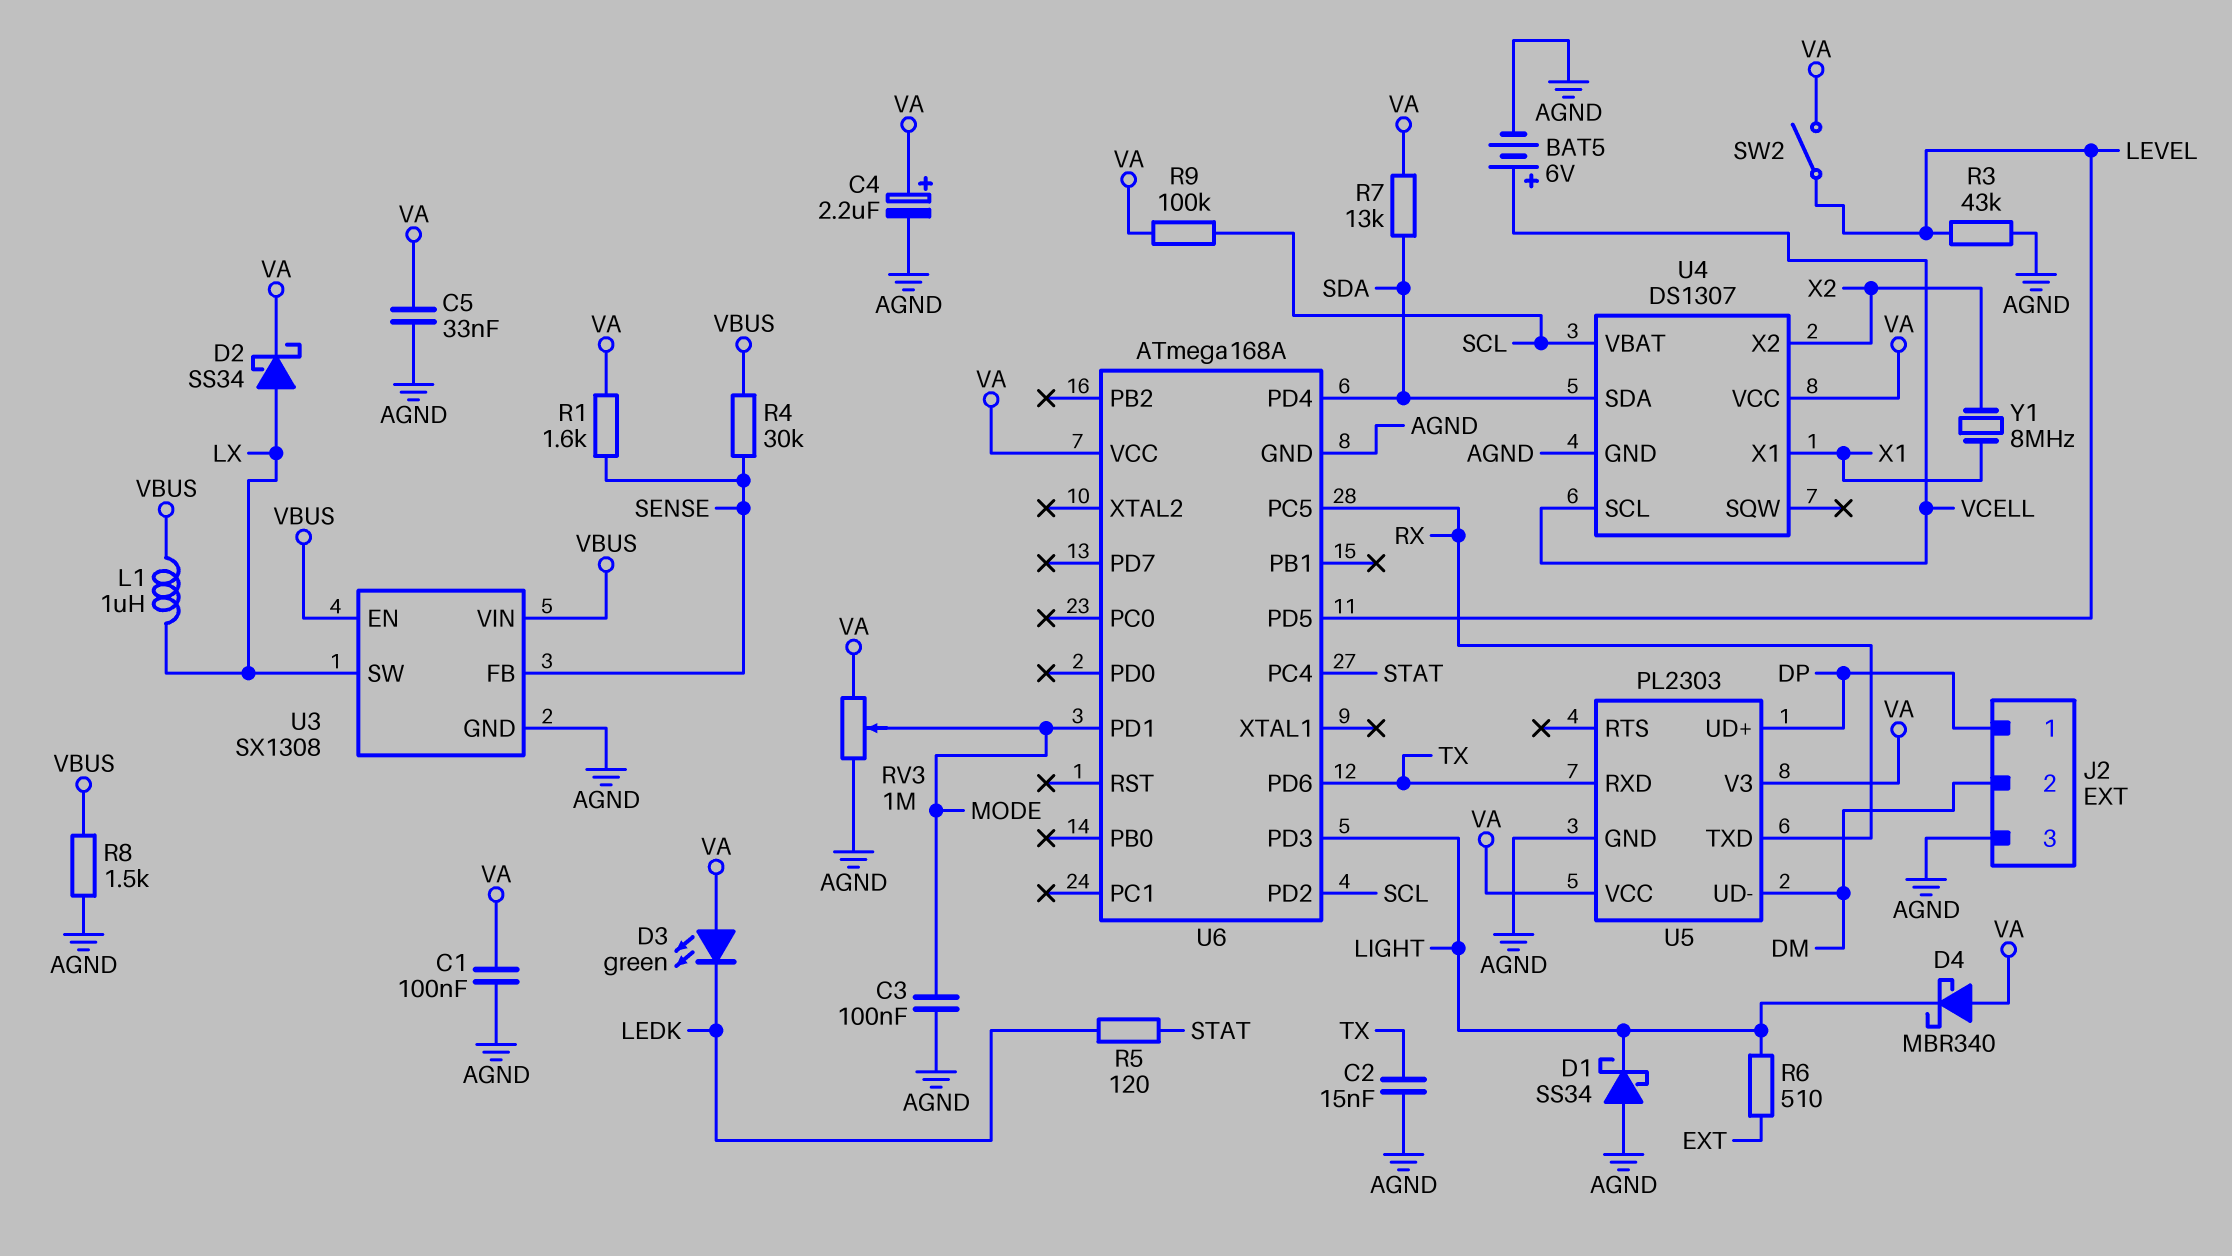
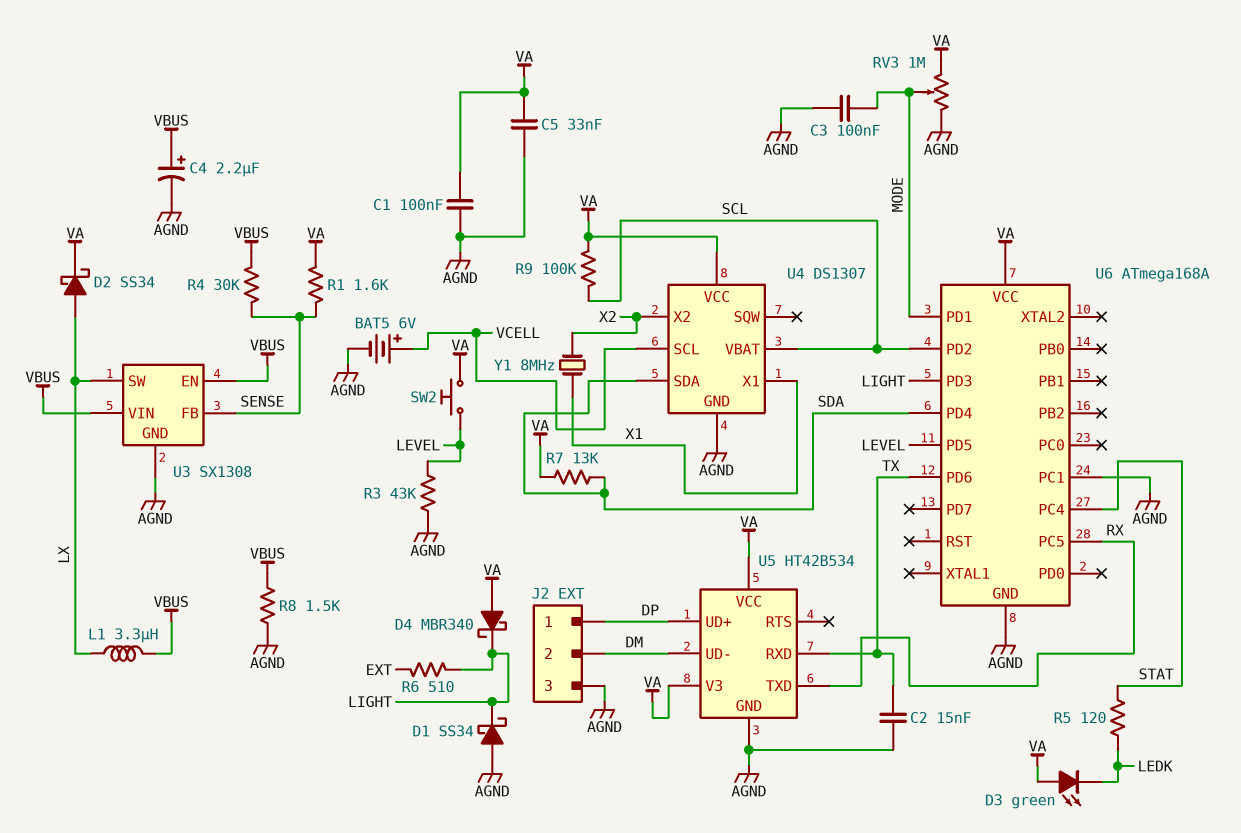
C4: 2.2uF (plus VA, minus AGND) -> 2.2uF (plus VBUS, minus AGND)
L1: 1uH (LX, VBUS) -> 3.3uH (LX, VBUS)
SW2: switch (LEVEL, VA) -> button (LEVEL, VA)
U5: PL2303 -> HT42B534
U6 pin PC1: none -> AGND

